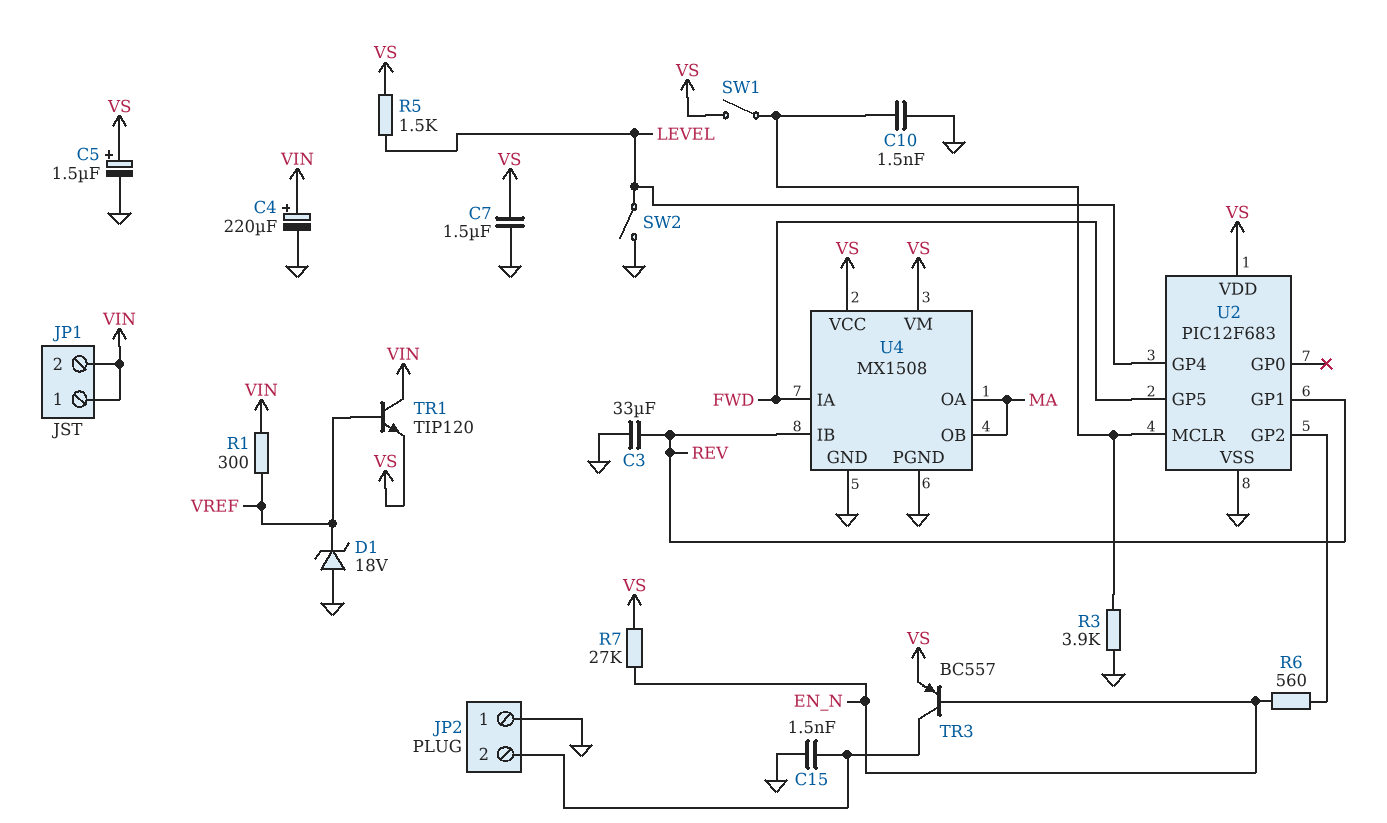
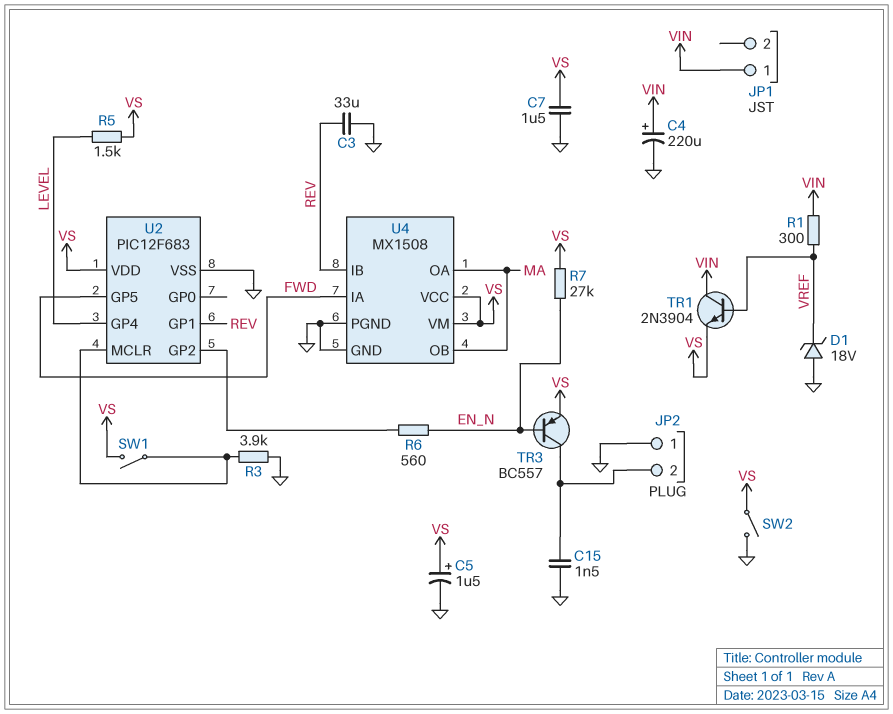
C10: 1.5nF (GND, U2/MCLR) -> none
JP1 pin 2: VIN -> none
SW2: switch (GND, LEVEL) -> switch (GND, VS)
TR1: NPN TIP120 (B VREF, C VIN, E VS) -> NPN 2N3904 (B VREF, C VIN, E VS)

